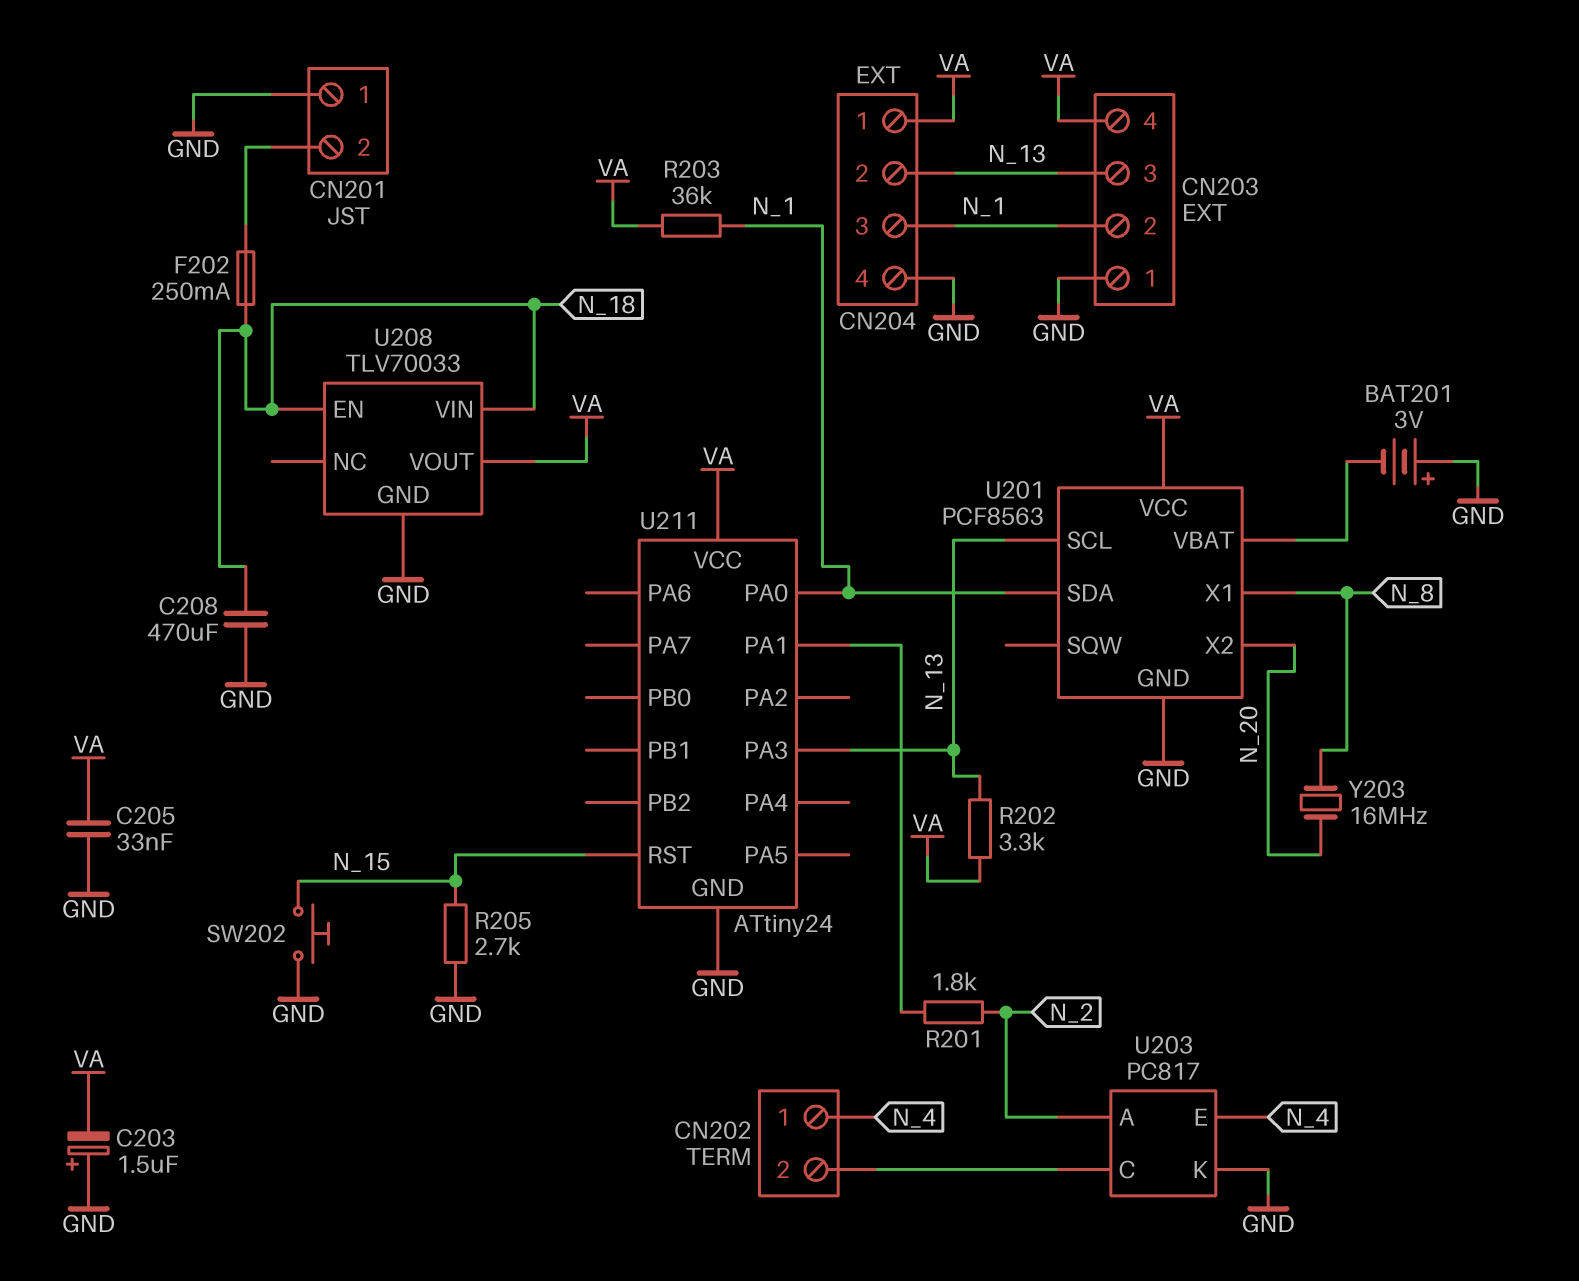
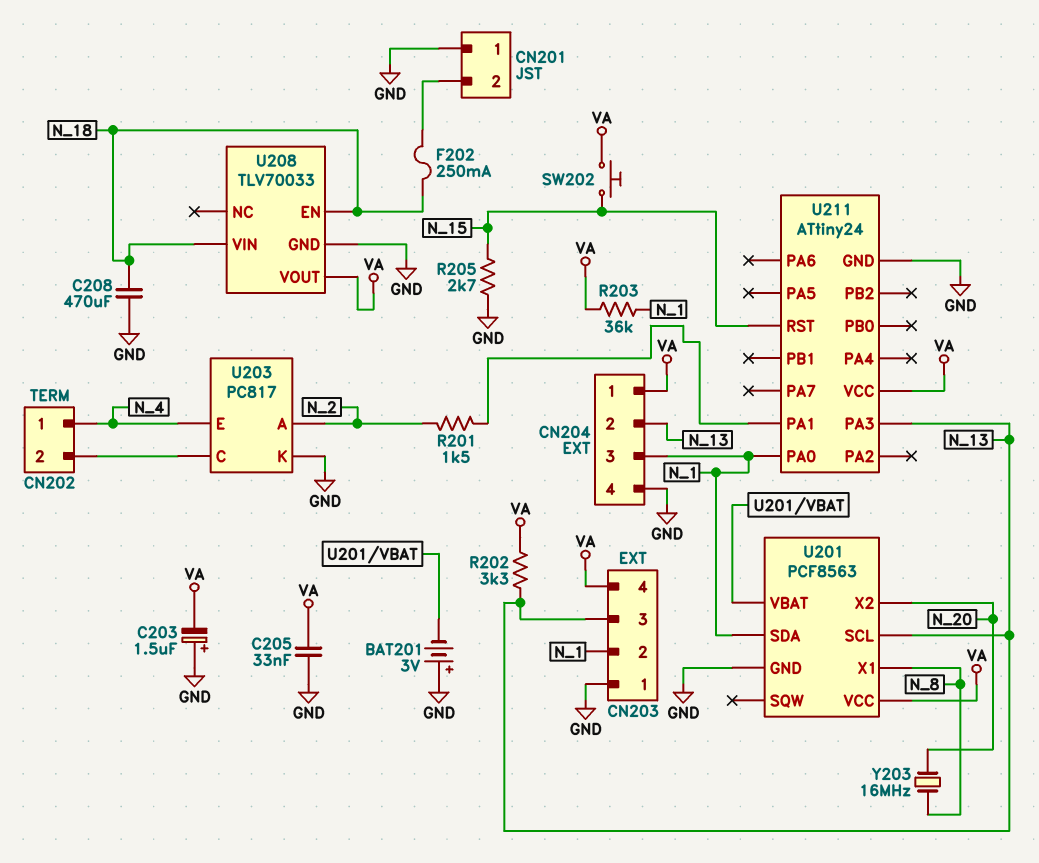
R201: 1.8k (N_2, U211/PA1) -> 1.5k (N_2, U211/PA1)
SW202: button (GND, N_15) -> button (N_15, VA)

